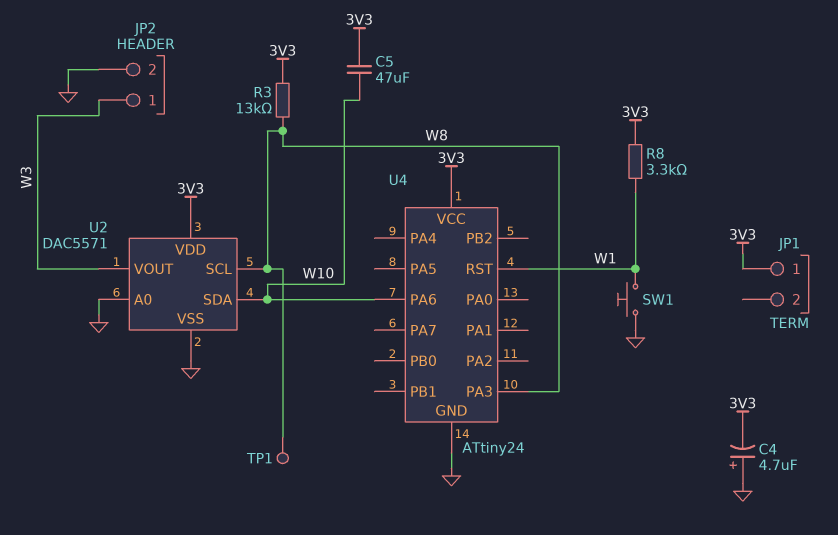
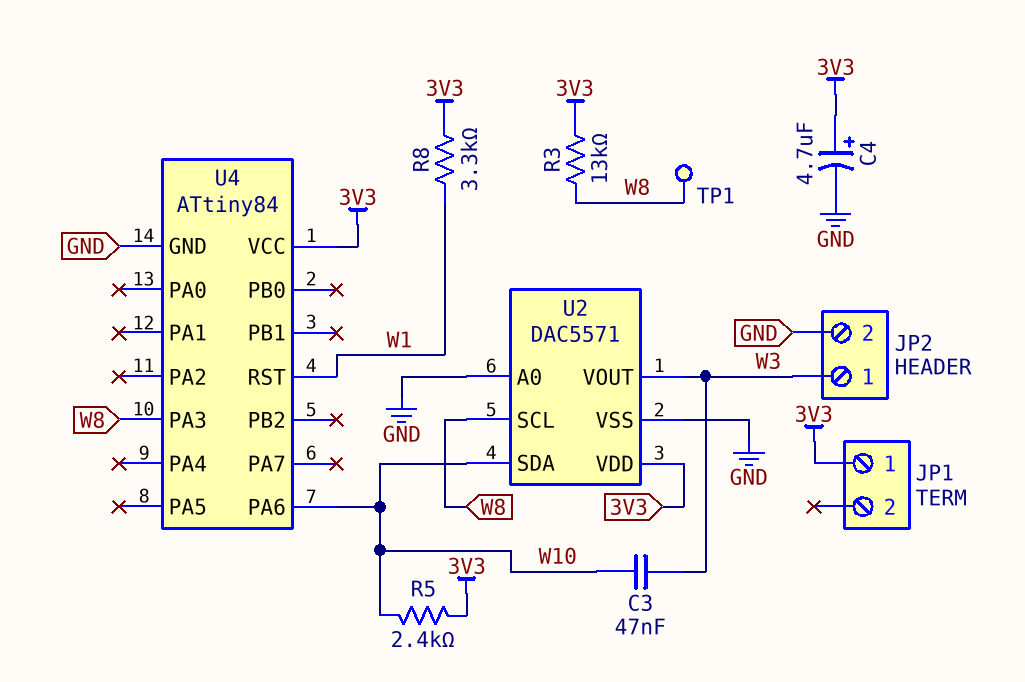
C3: none -> 47nF (W3, W10)
C4: 4.7uF (plus GND, minus 3V3) -> 4.7uF (plus 3V3, minus GND)
C5: 47uF (3V3, W10) -> none
R5: none -> 2.4k (3V3, W10)
SW1: button (GND, W1) -> none
U4: ATtiny24 -> ATtiny84

